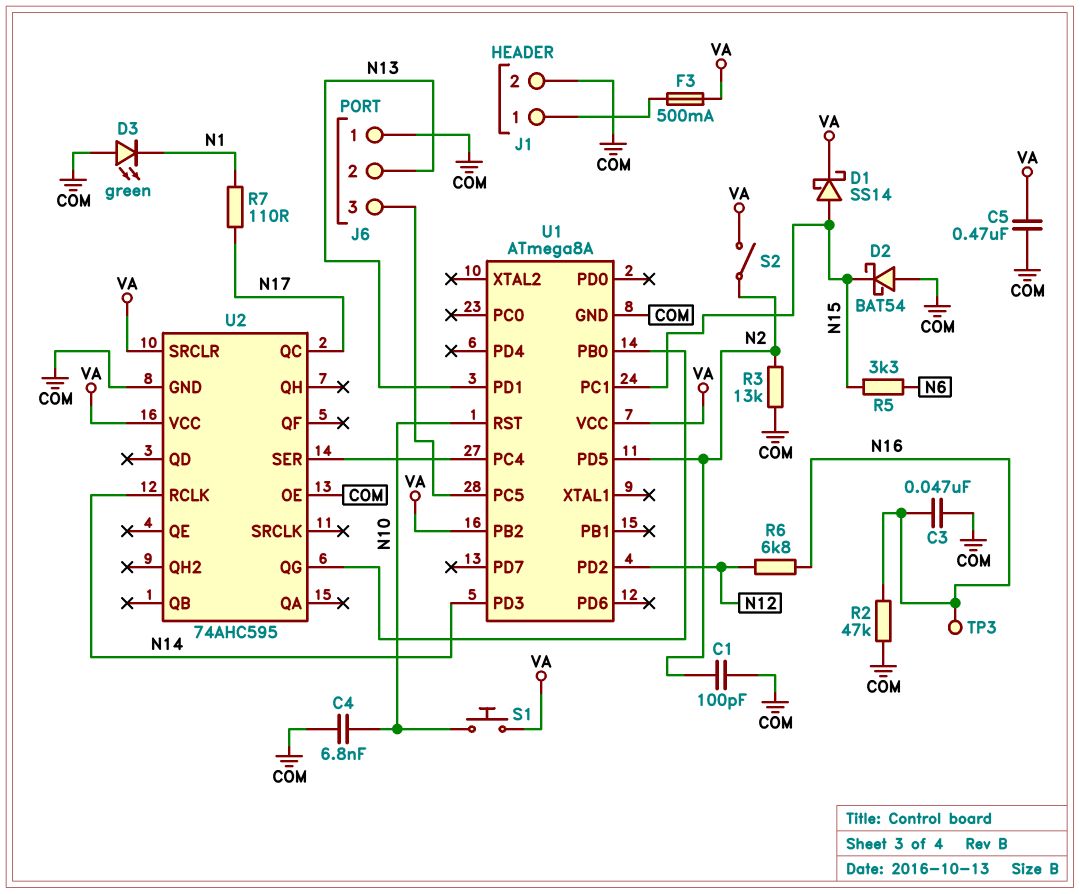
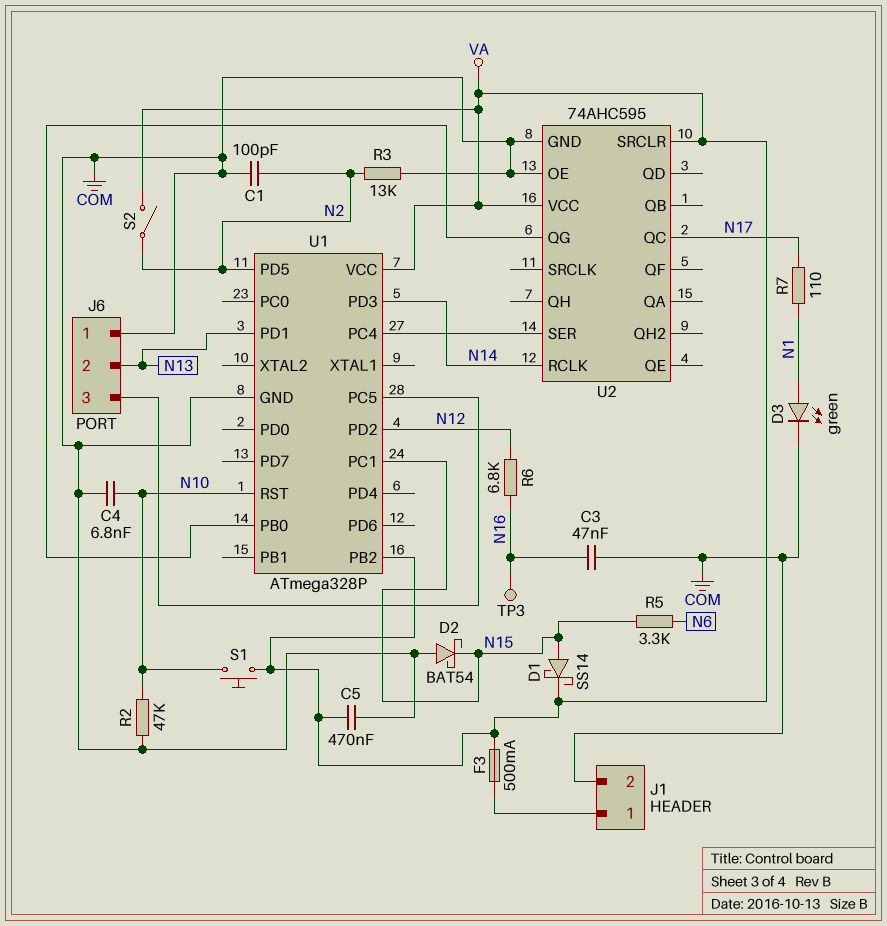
D3: LED green (A COM, K N1) -> LED green (A N1, K COM)
R2: 47k (COM, N16) -> 47k (COM, N10)
U1: ATmega8A -> ATmega328P

